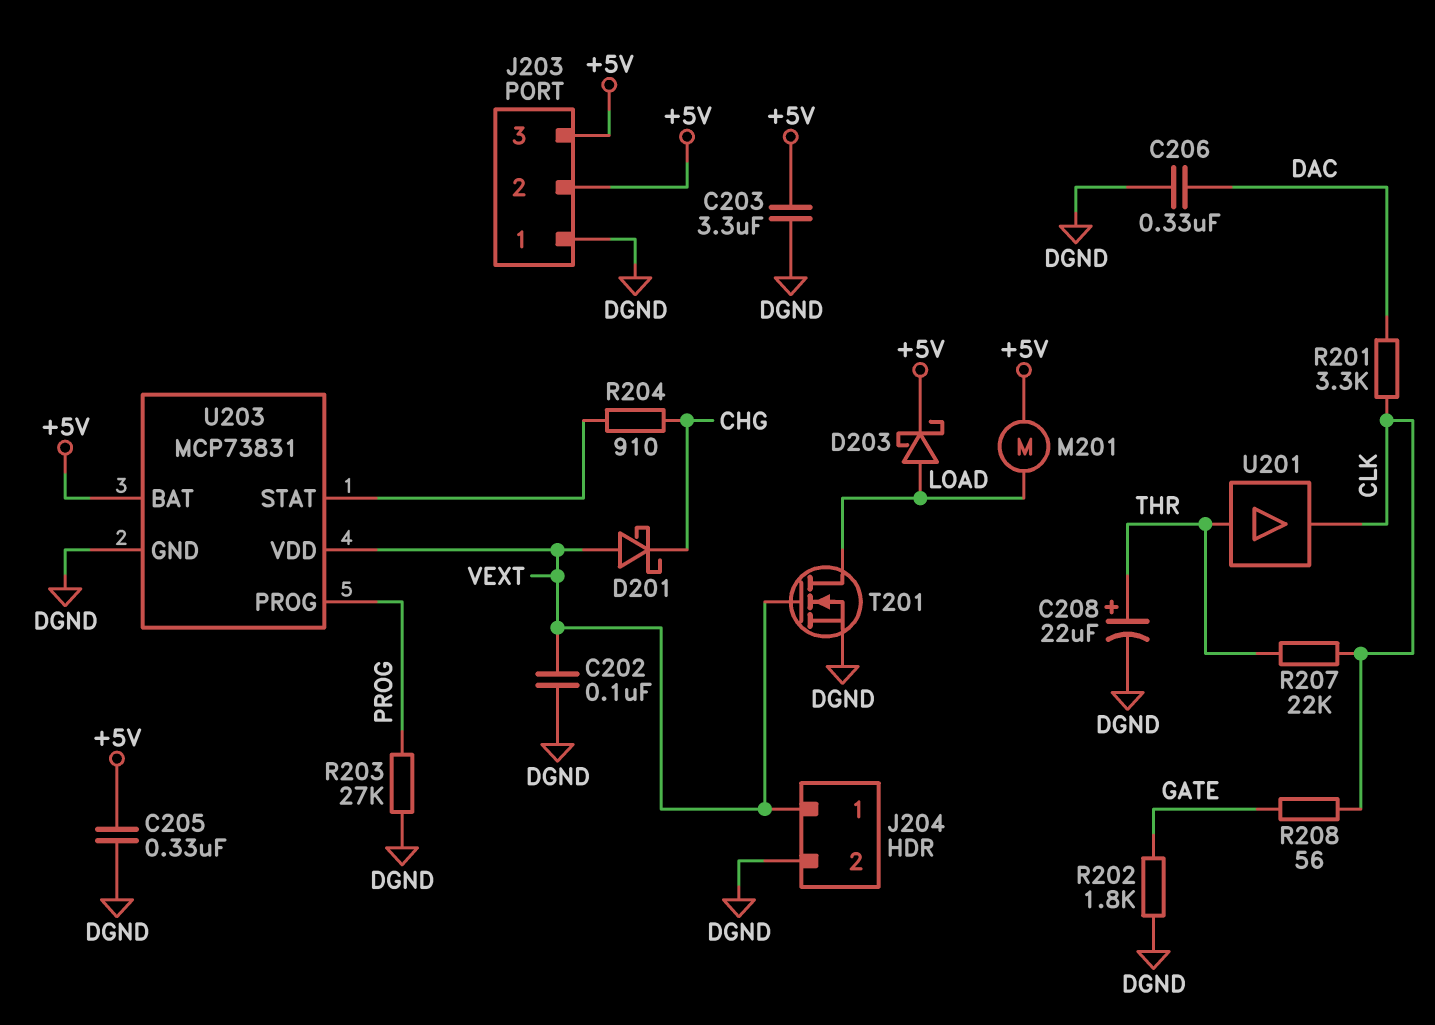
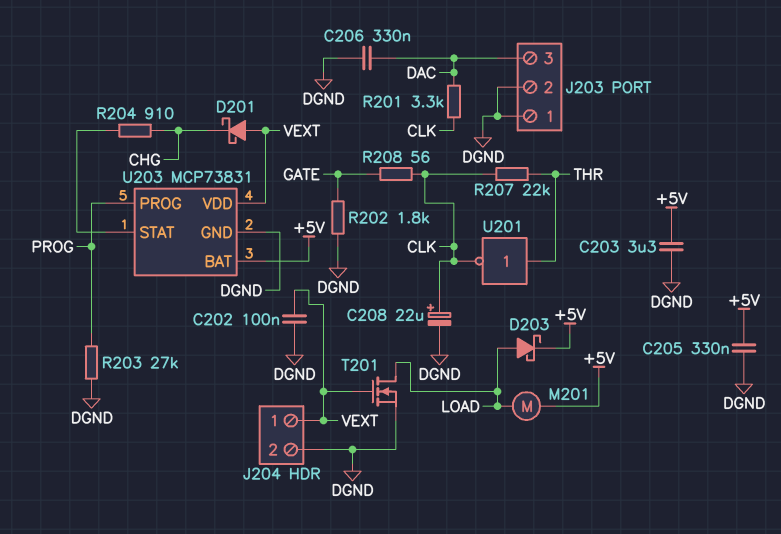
C208: 22uF (plus THR, minus DGND) -> 22uF (plus CLK, minus DGND)
J203 pin 2: +5V -> DGND
J203 pin 3: +5V -> DAC
U201: buffer (in THR, out CLK) -> NOT (in THR, out CLK)

